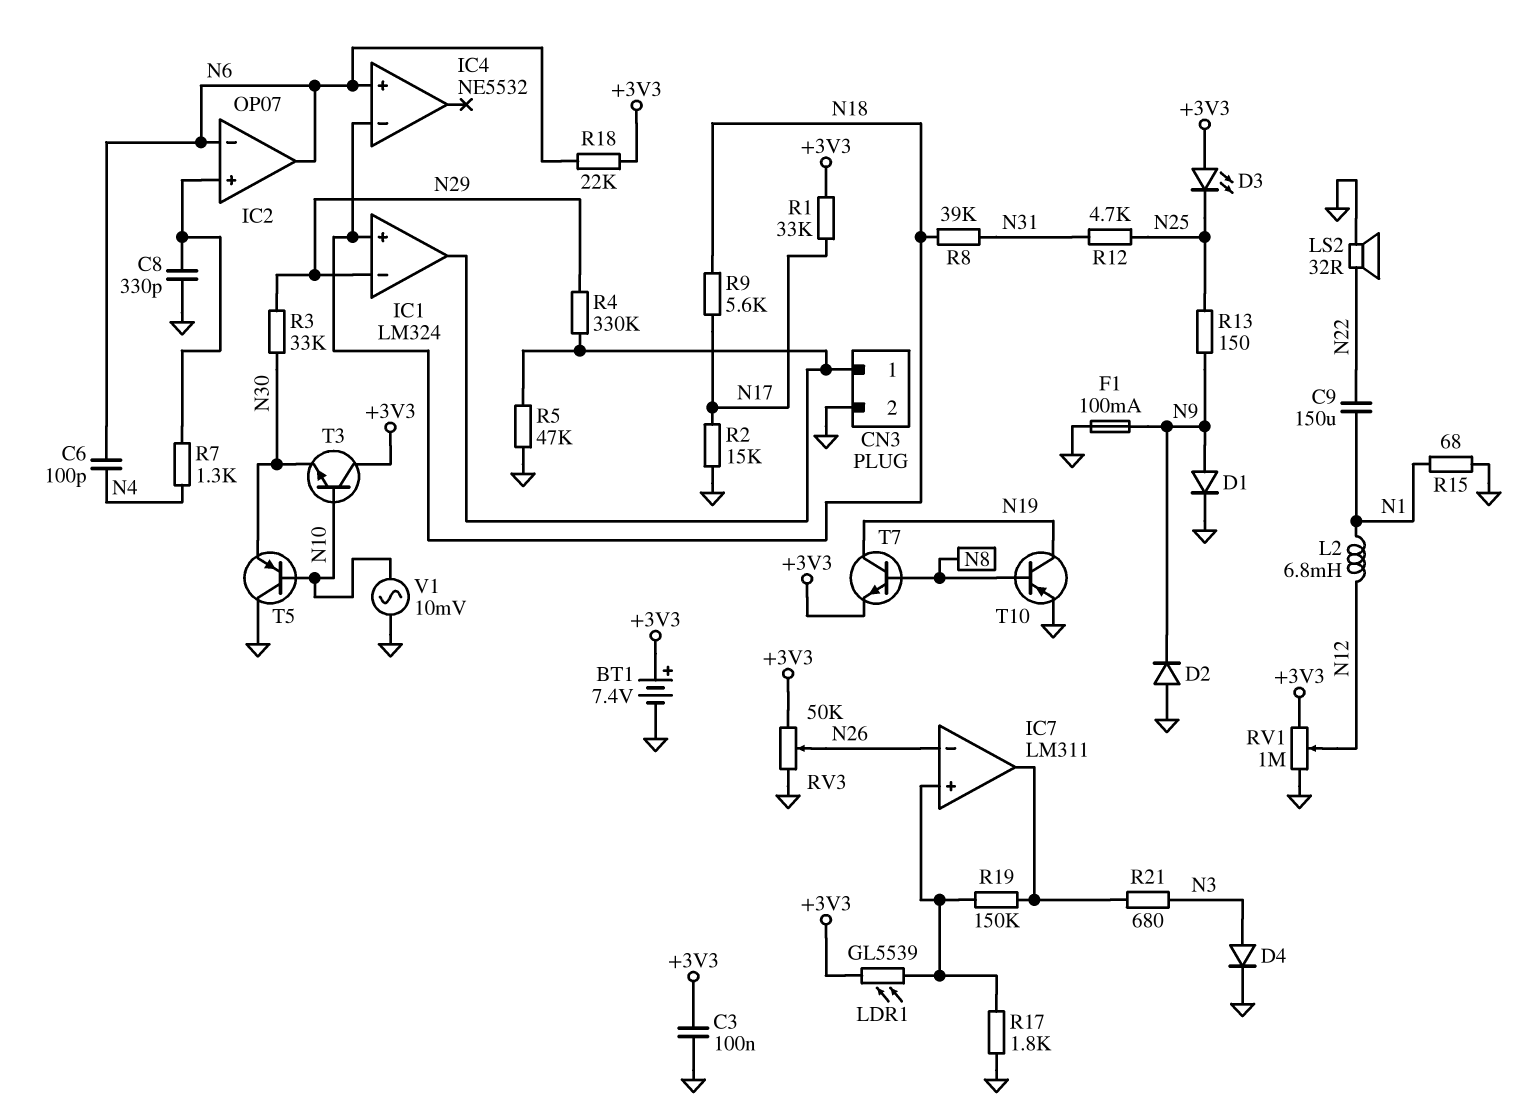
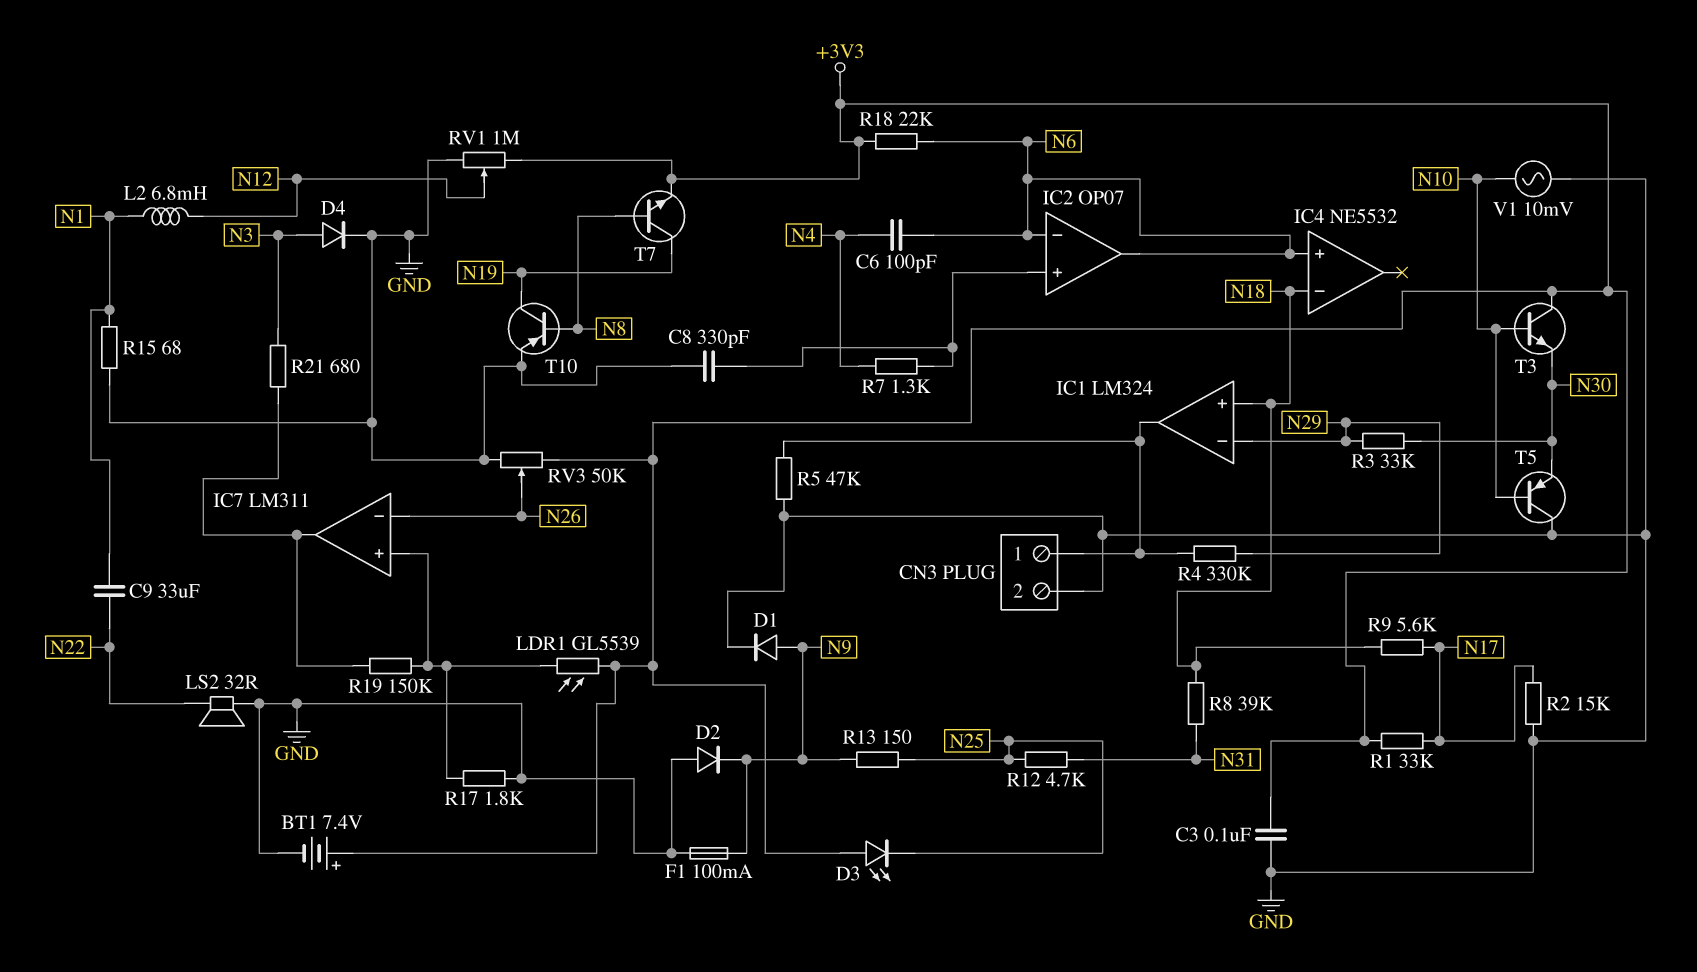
C9: 150uF (N1, N22) -> 33uF (N1, N22)

